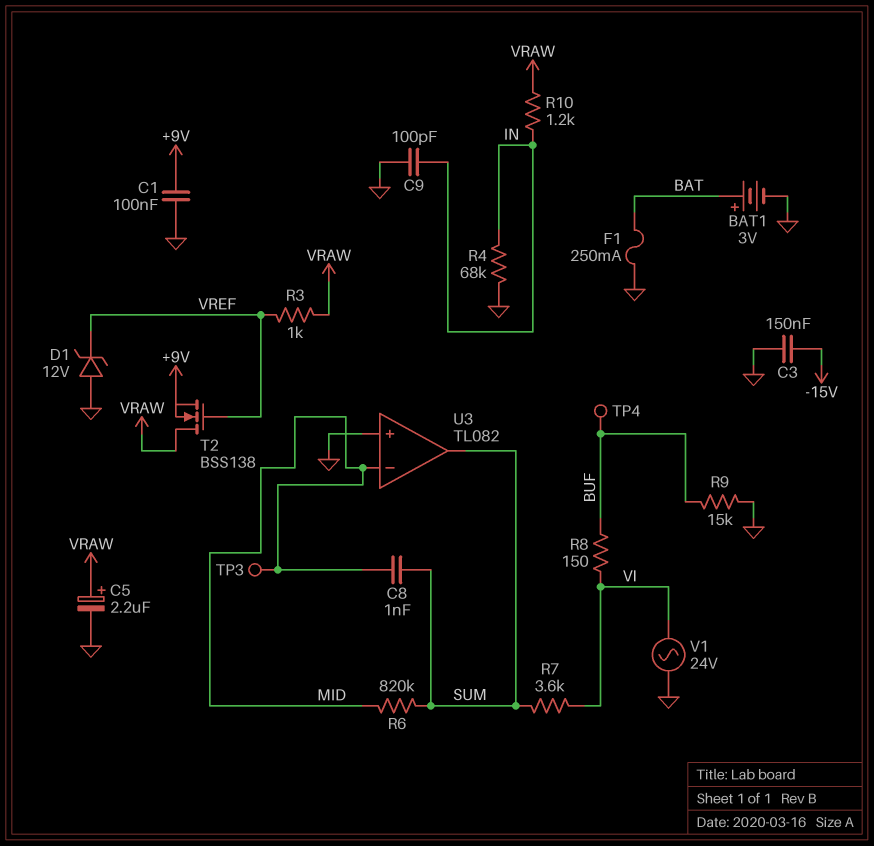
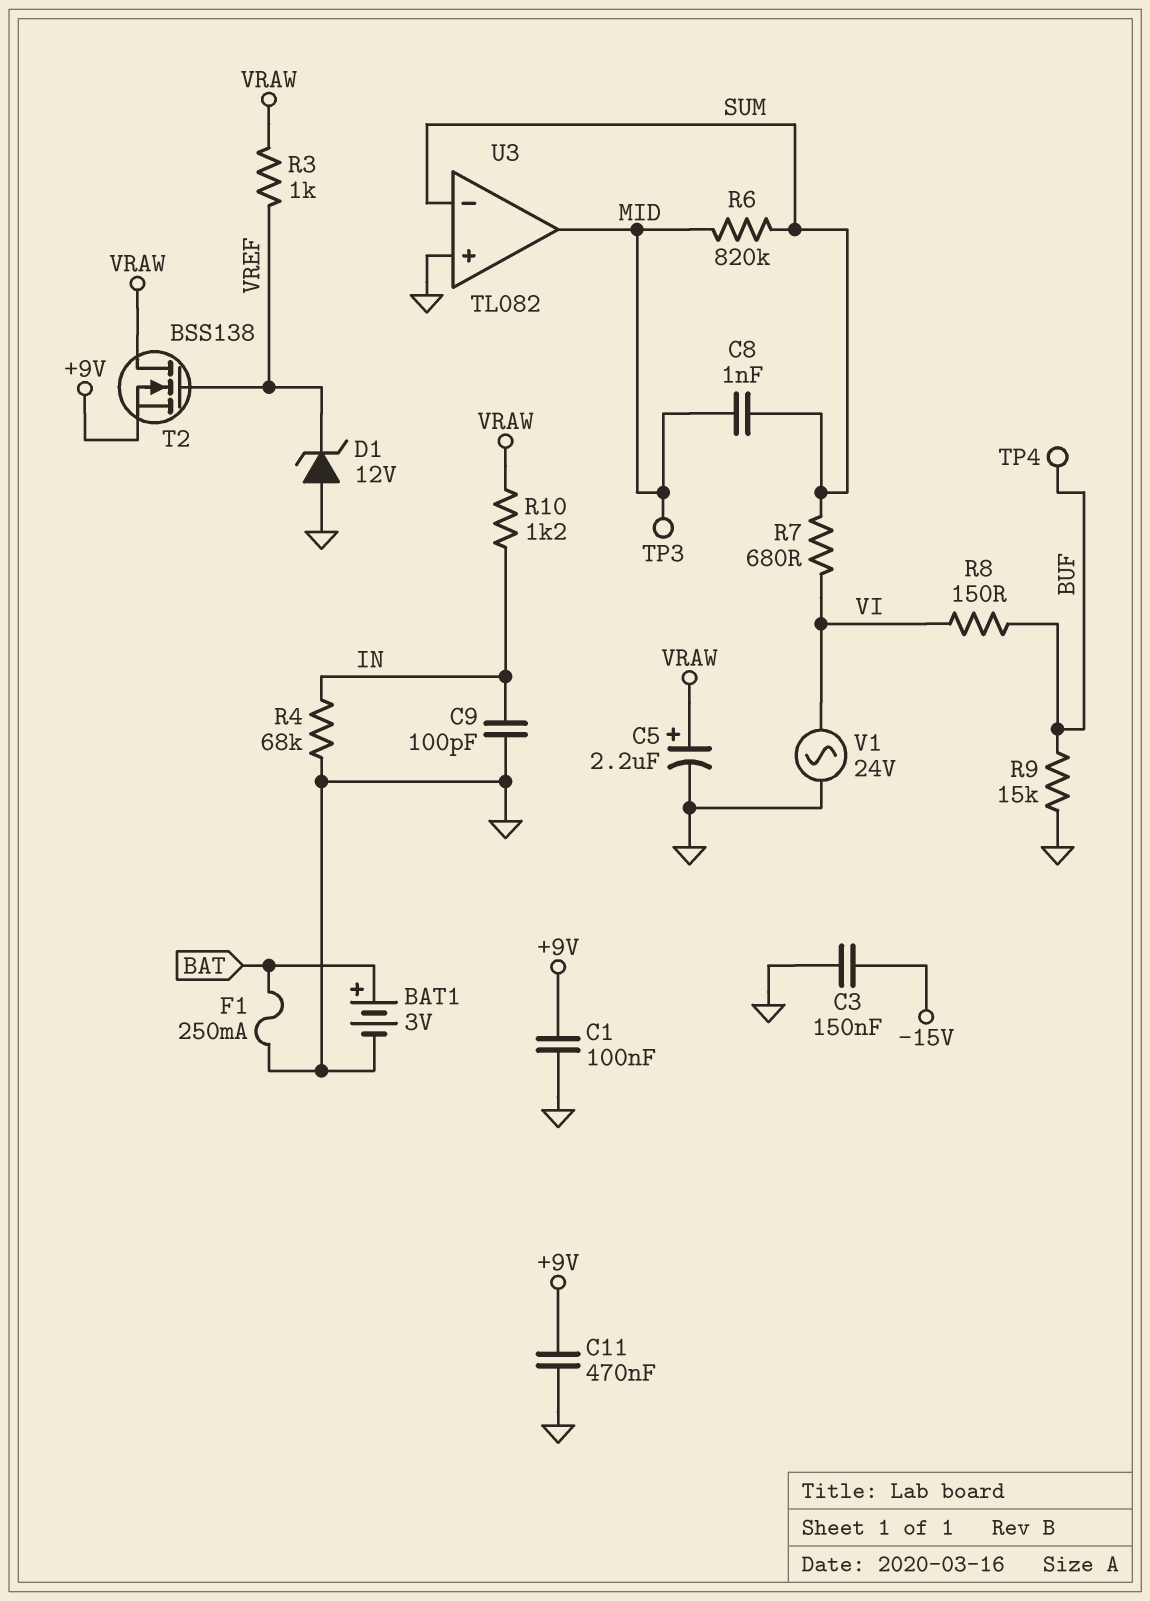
C11: none -> 470nF (+9V, GND)
R7: 3.6k (SUM, VI) -> 680 (SUM, VI)
U3 pin in-: MID -> SUM
U3 pin out: SUM -> MID

